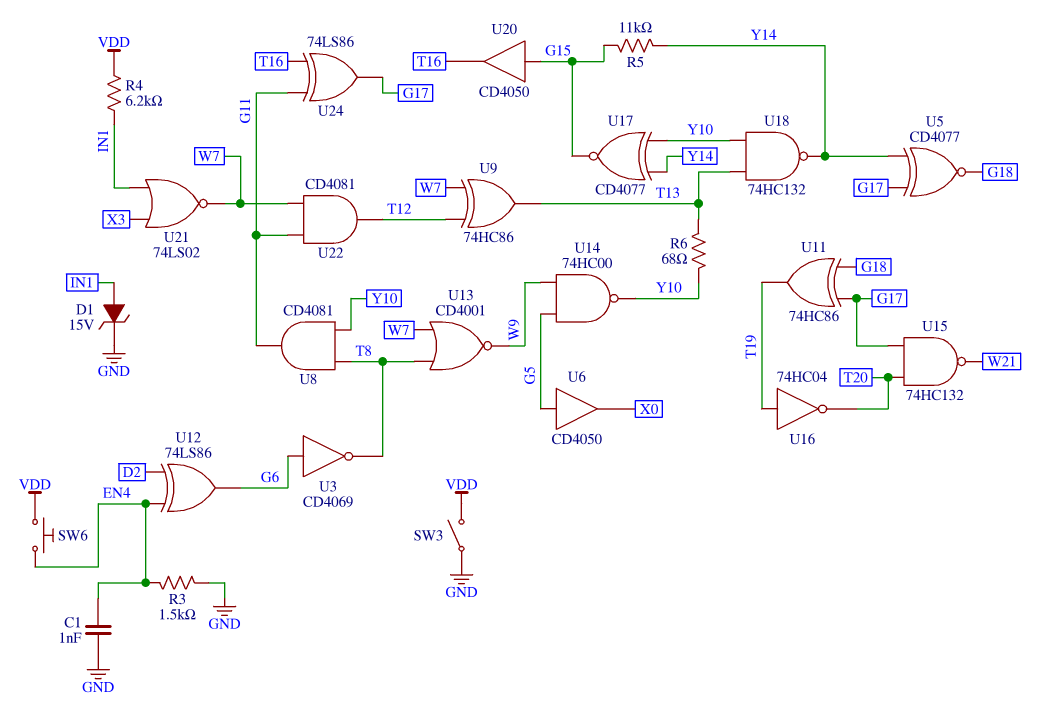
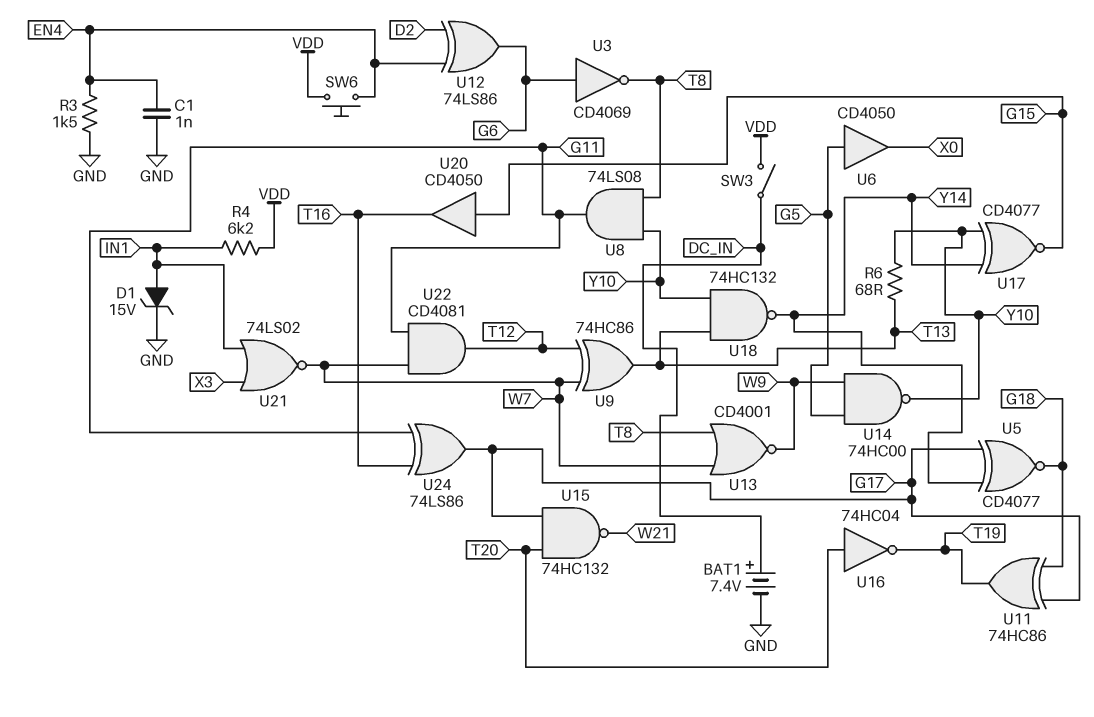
BAT1: none -> 7.4V (plus DC_IN, minus GND)
R5: 11k (G15, Y14) -> none
SW3: switch (GND, VDD) -> switch (DC_IN, VDD)
U8: AND CD4081 (in T8, in Y10, out G11) -> AND 74LS08 (in T8, in Y10, out G11)
U16: NOT 74HC04 (in T19, out T20) -> NOT 74HC04 (in T20, out T19)

